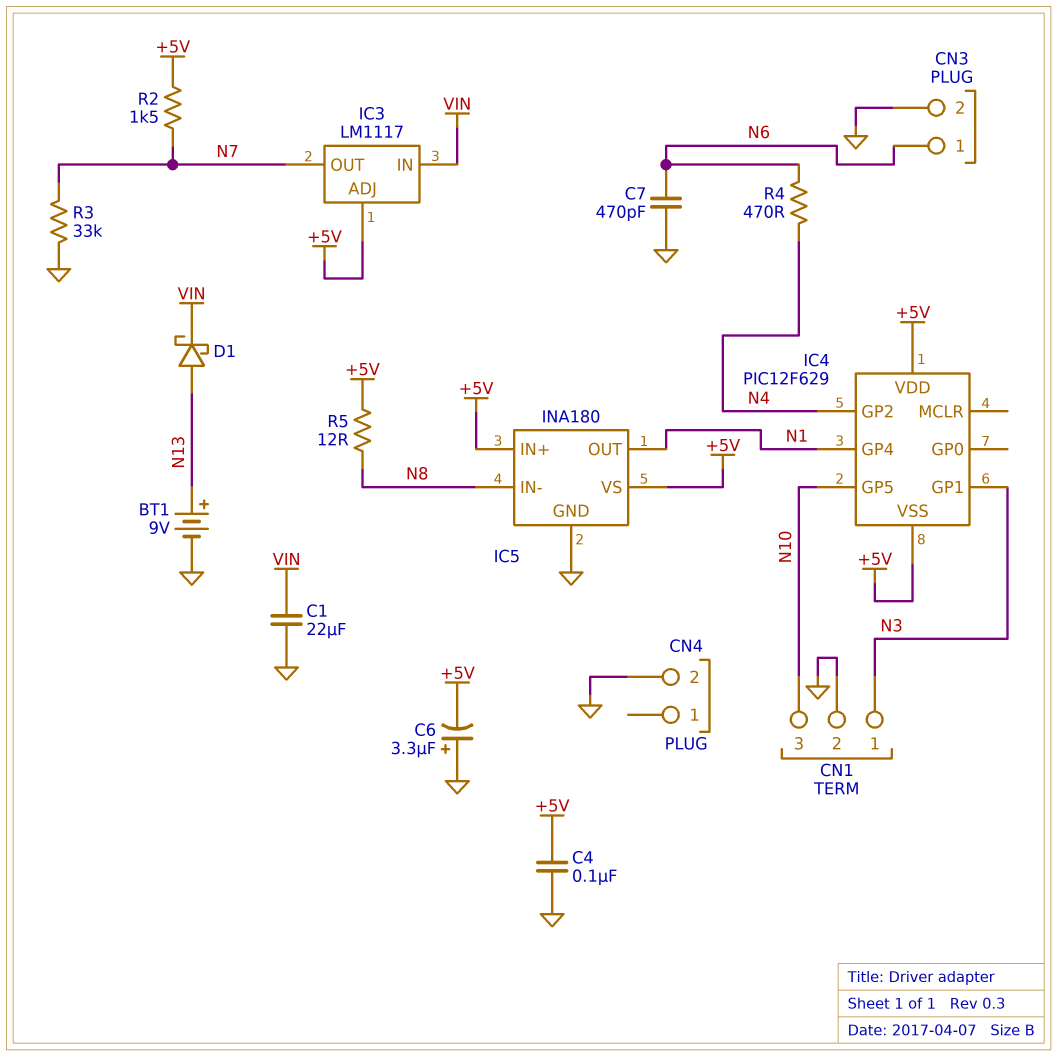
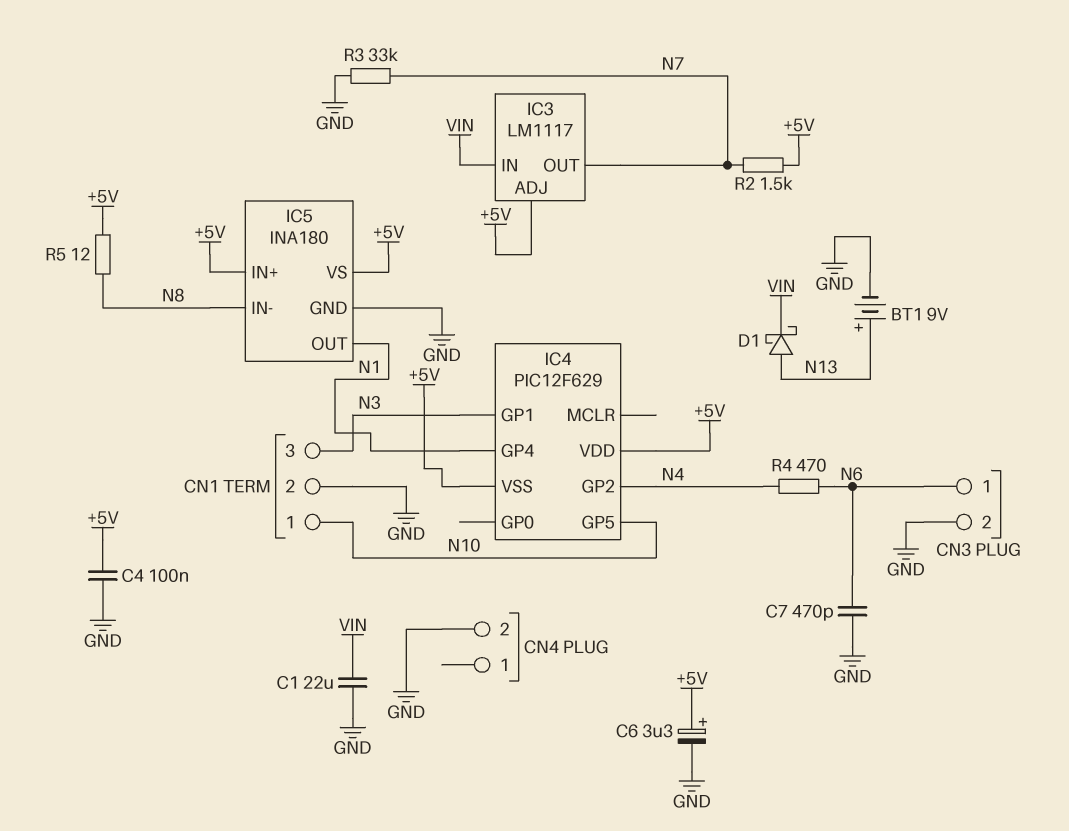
C6: 3.3uF (plus GND, minus +5V) -> 3.3uF (plus +5V, minus GND)
CN1 pin 1: N3 -> N10
CN1 pin 3: N10 -> N3

